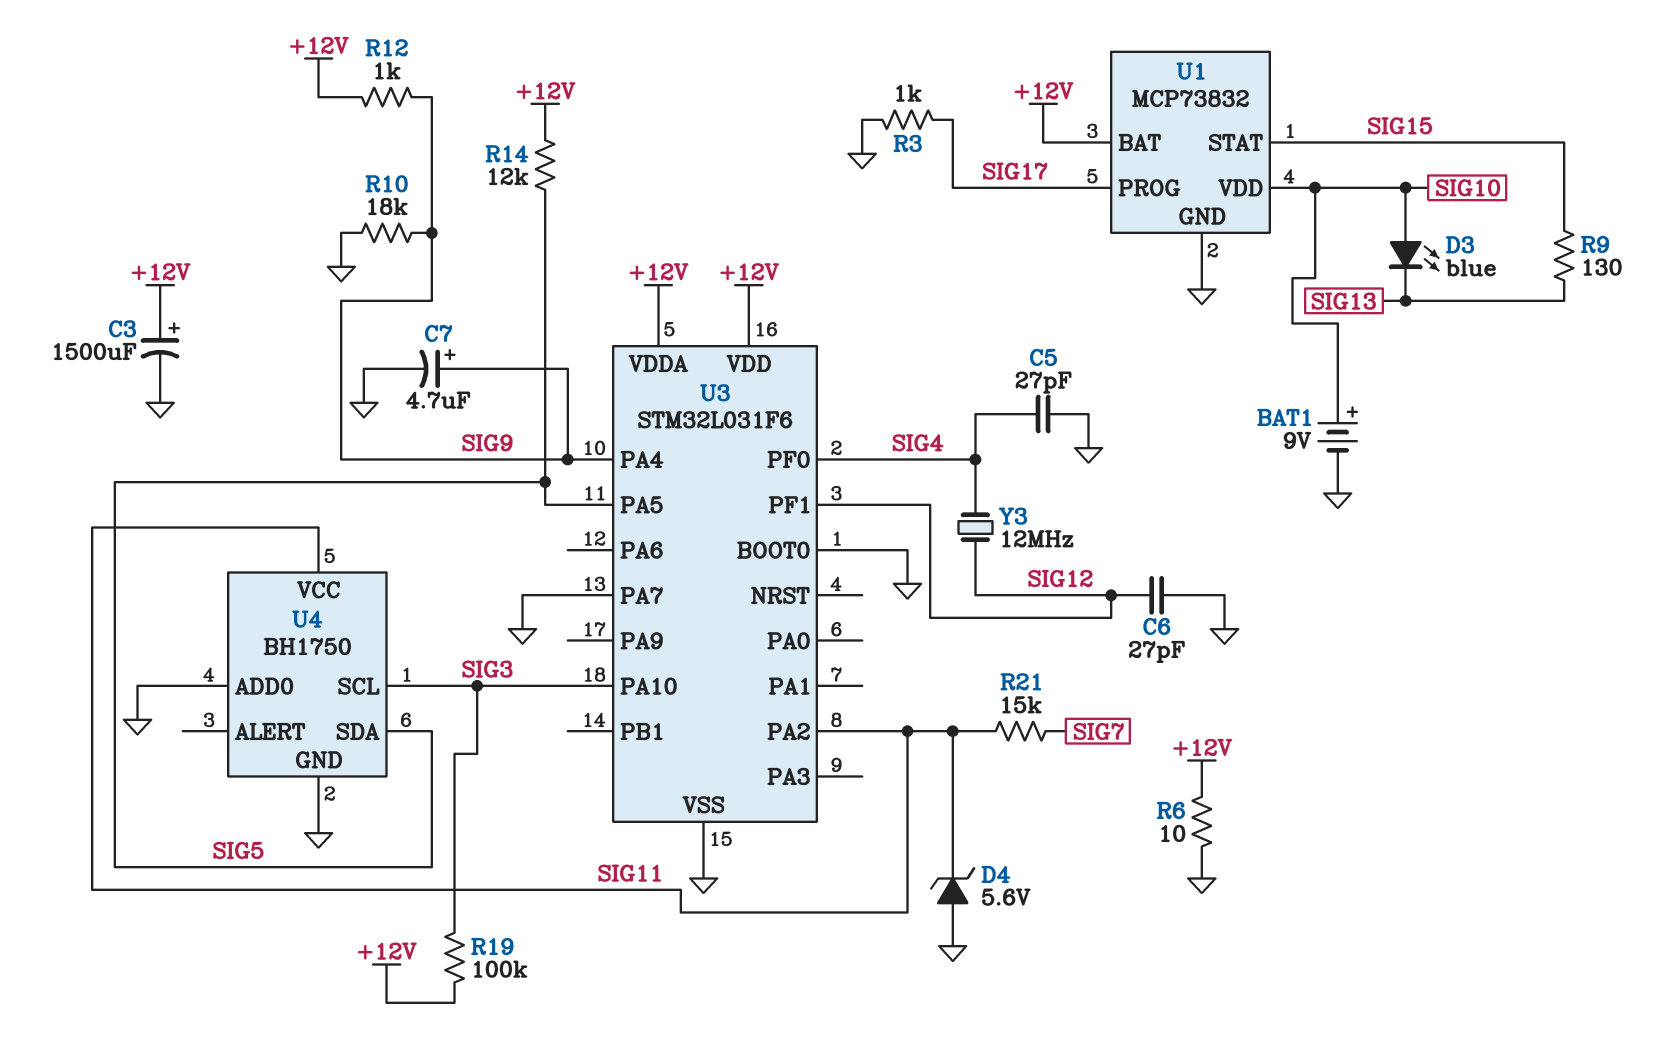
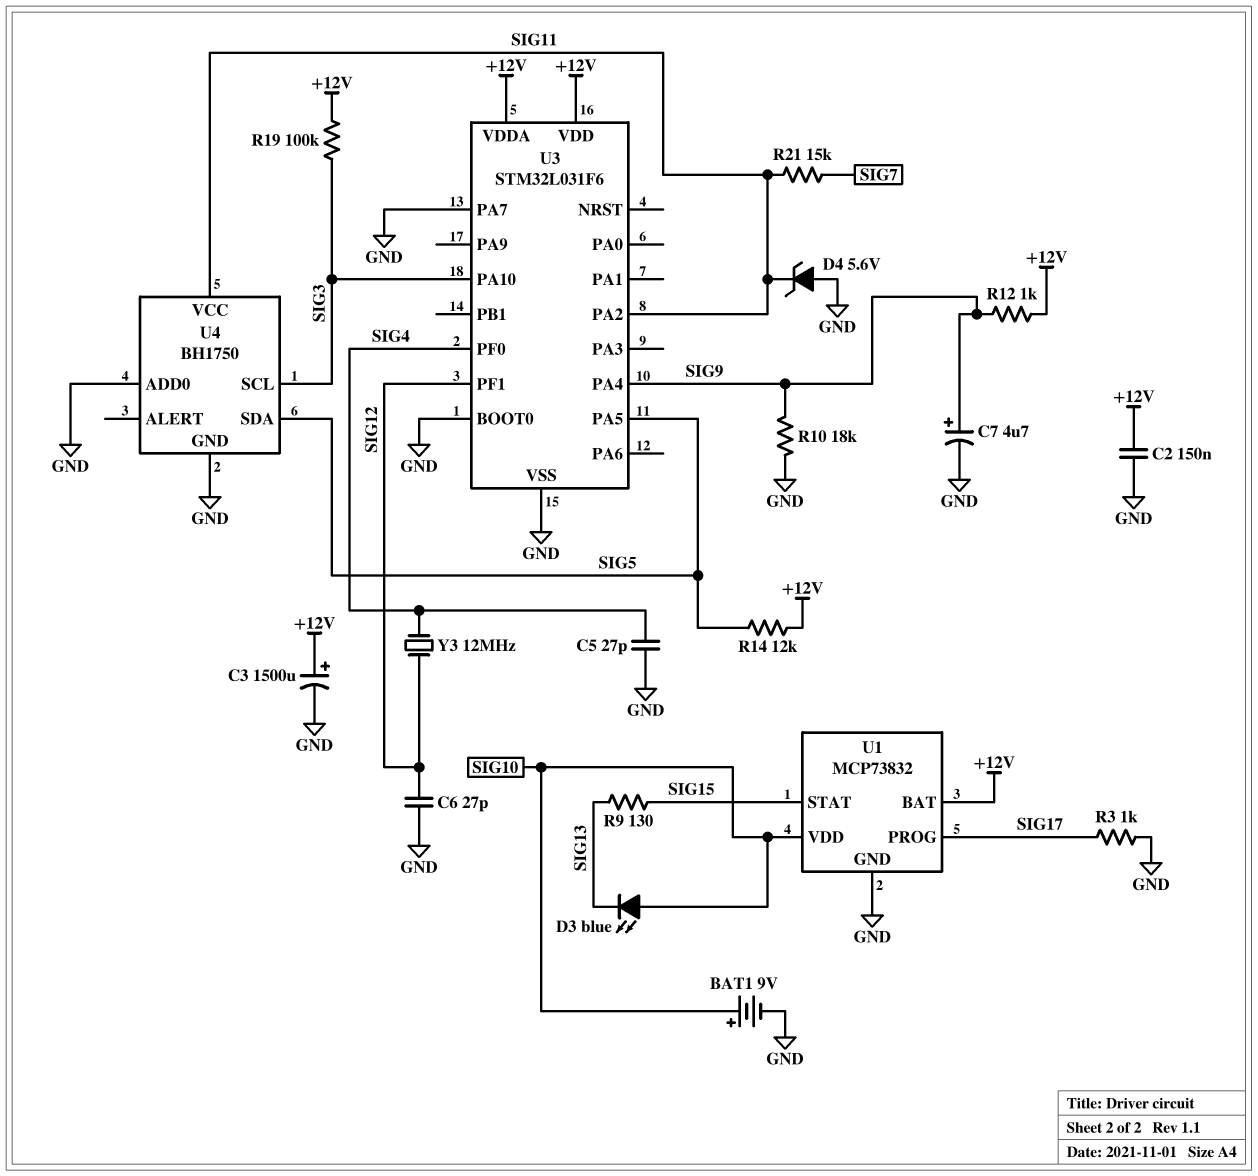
C2: none -> 150nF (+12V, GND)
R6: 10 (+12V, GND) -> none

